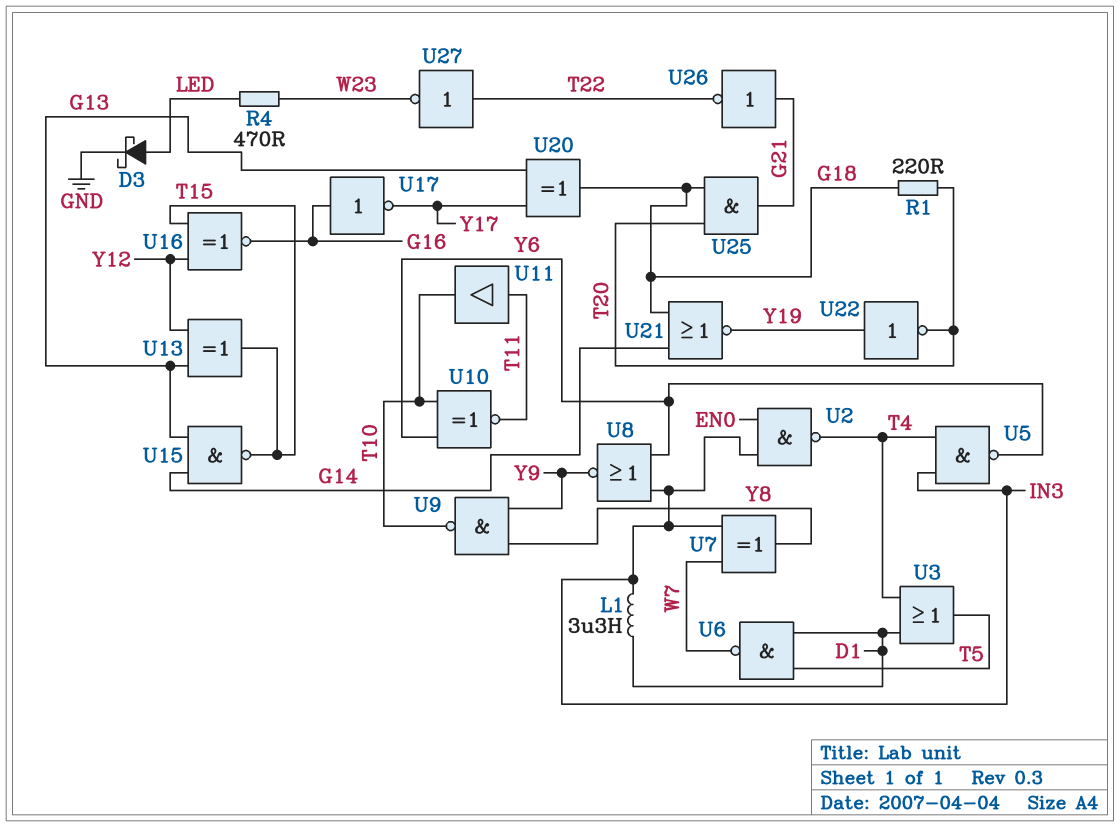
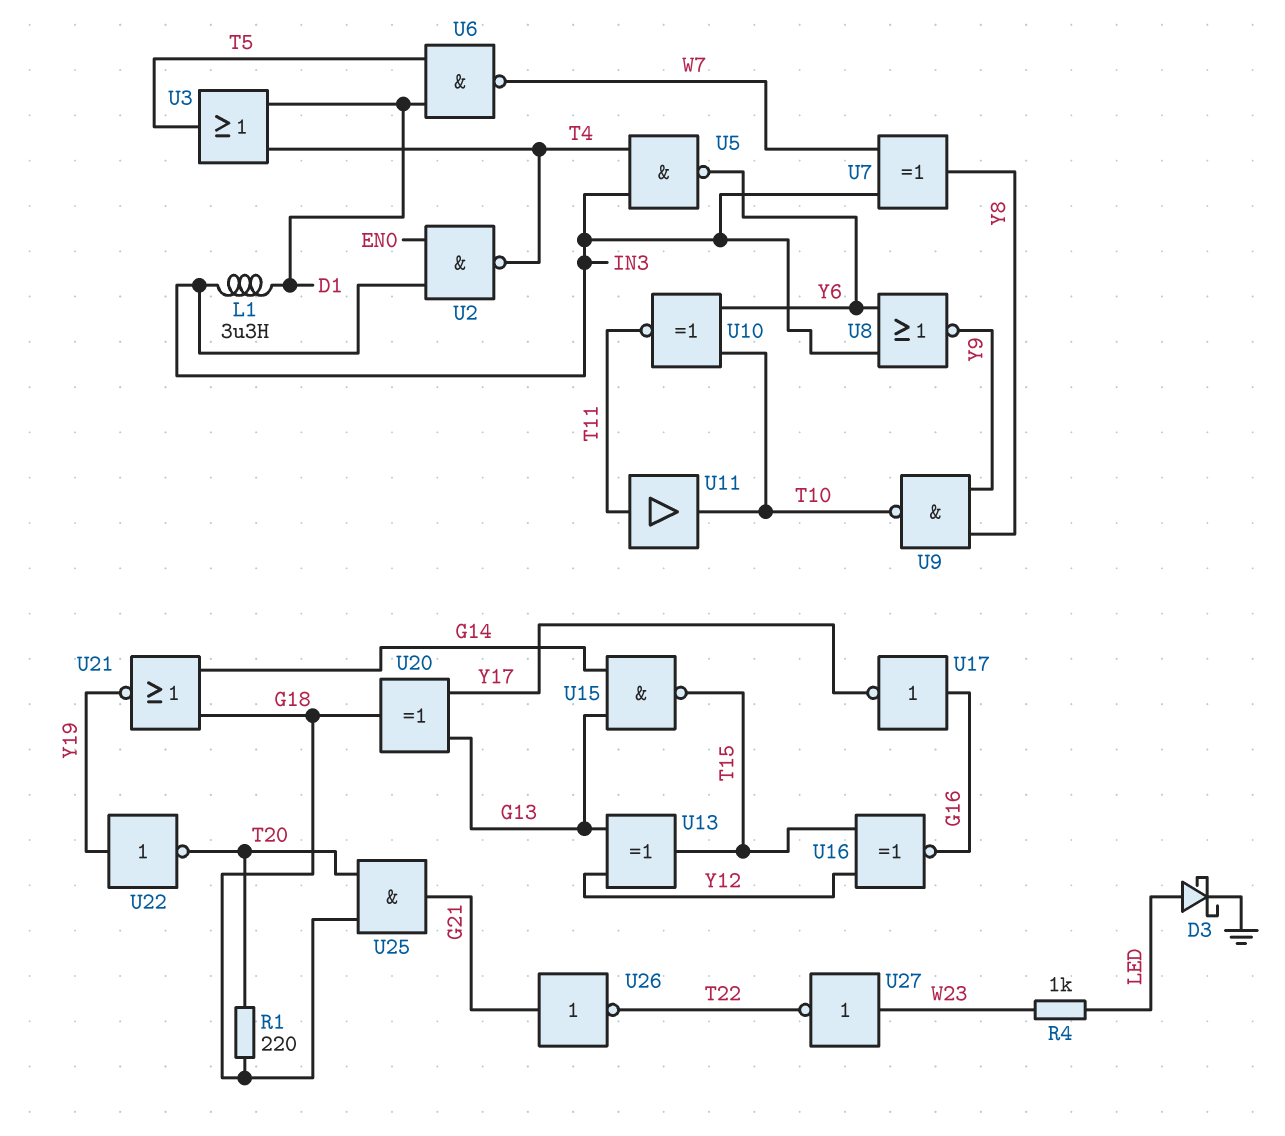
R4: 470 (LED, W23) -> 1k (LED, W23)
U27: NOT (in T22, out W23) -> NOT (in W23, out T22)

